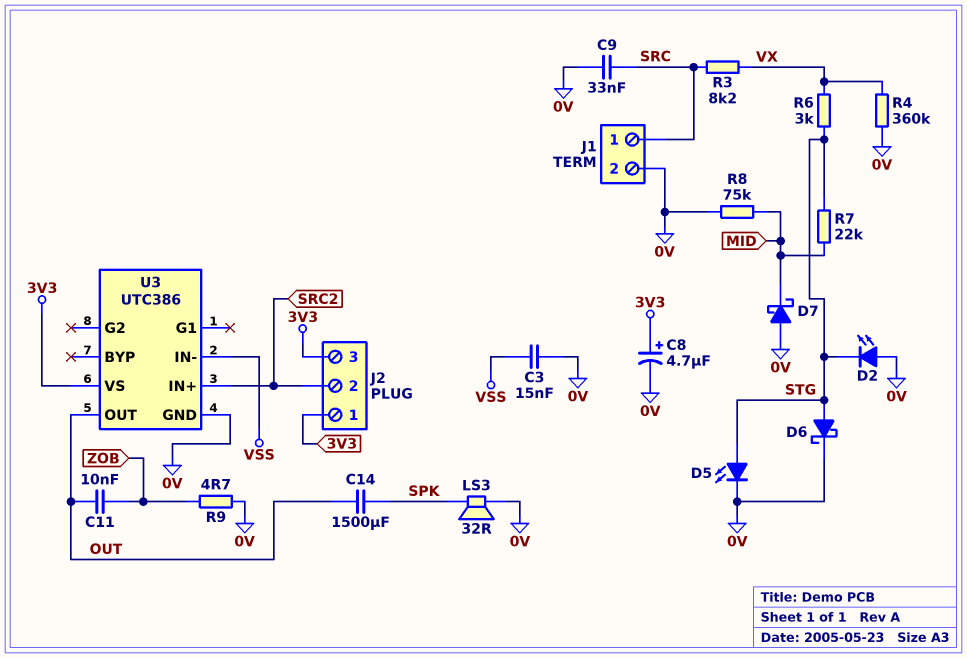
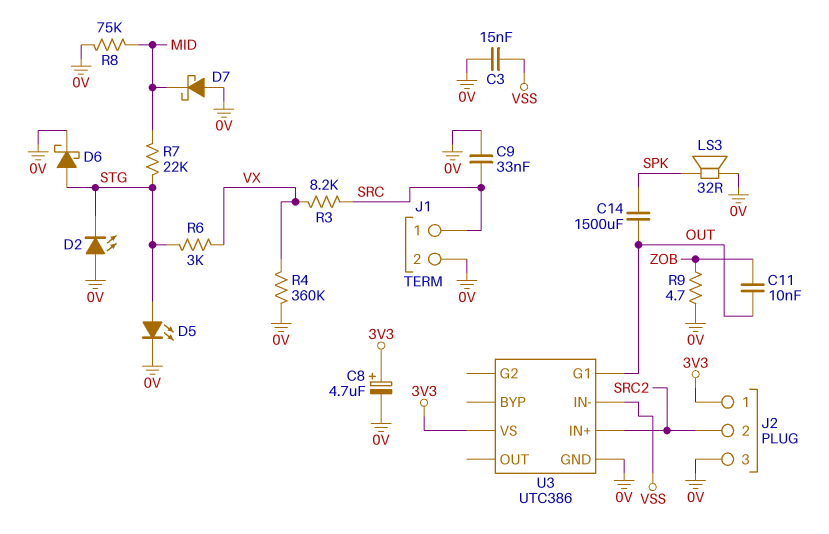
J2 pin 3: 3V3 -> 0V
U3 pin G1: none -> OUT
U3 pin OUT: OUT -> none

